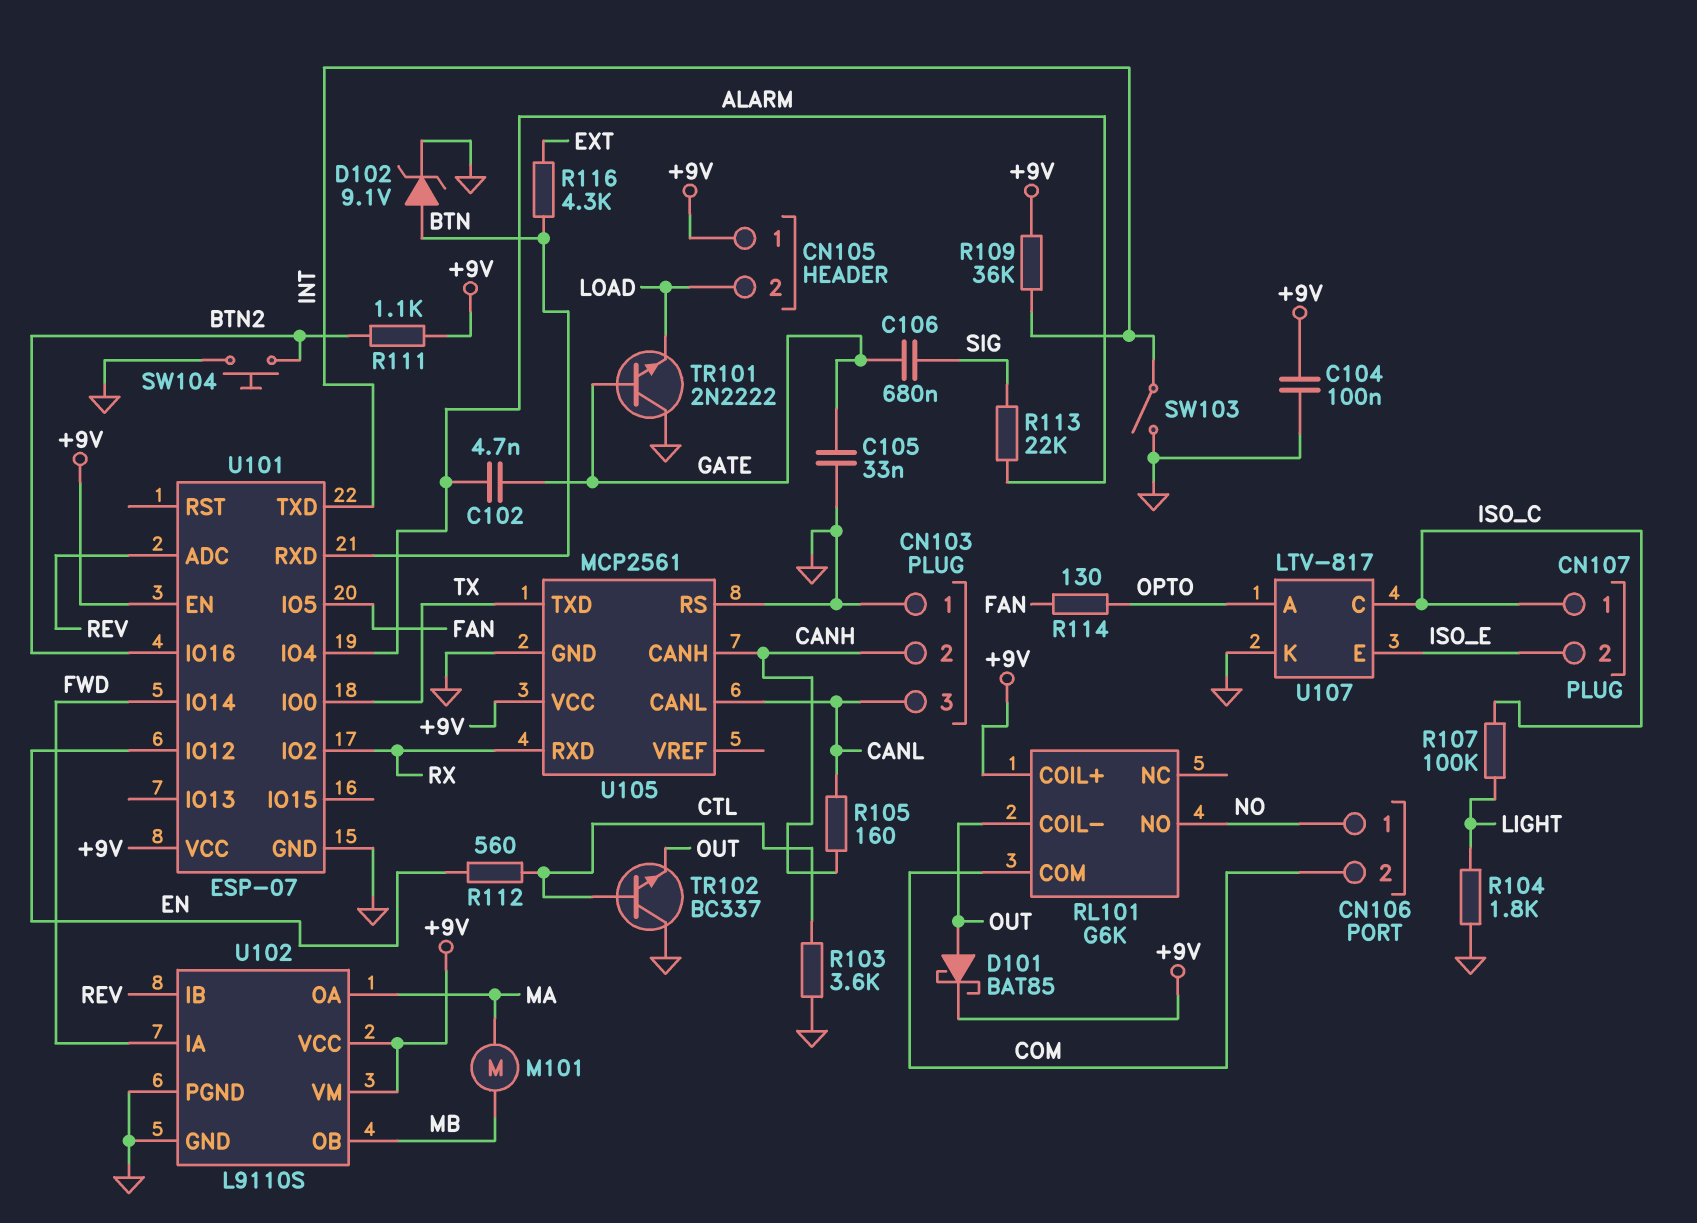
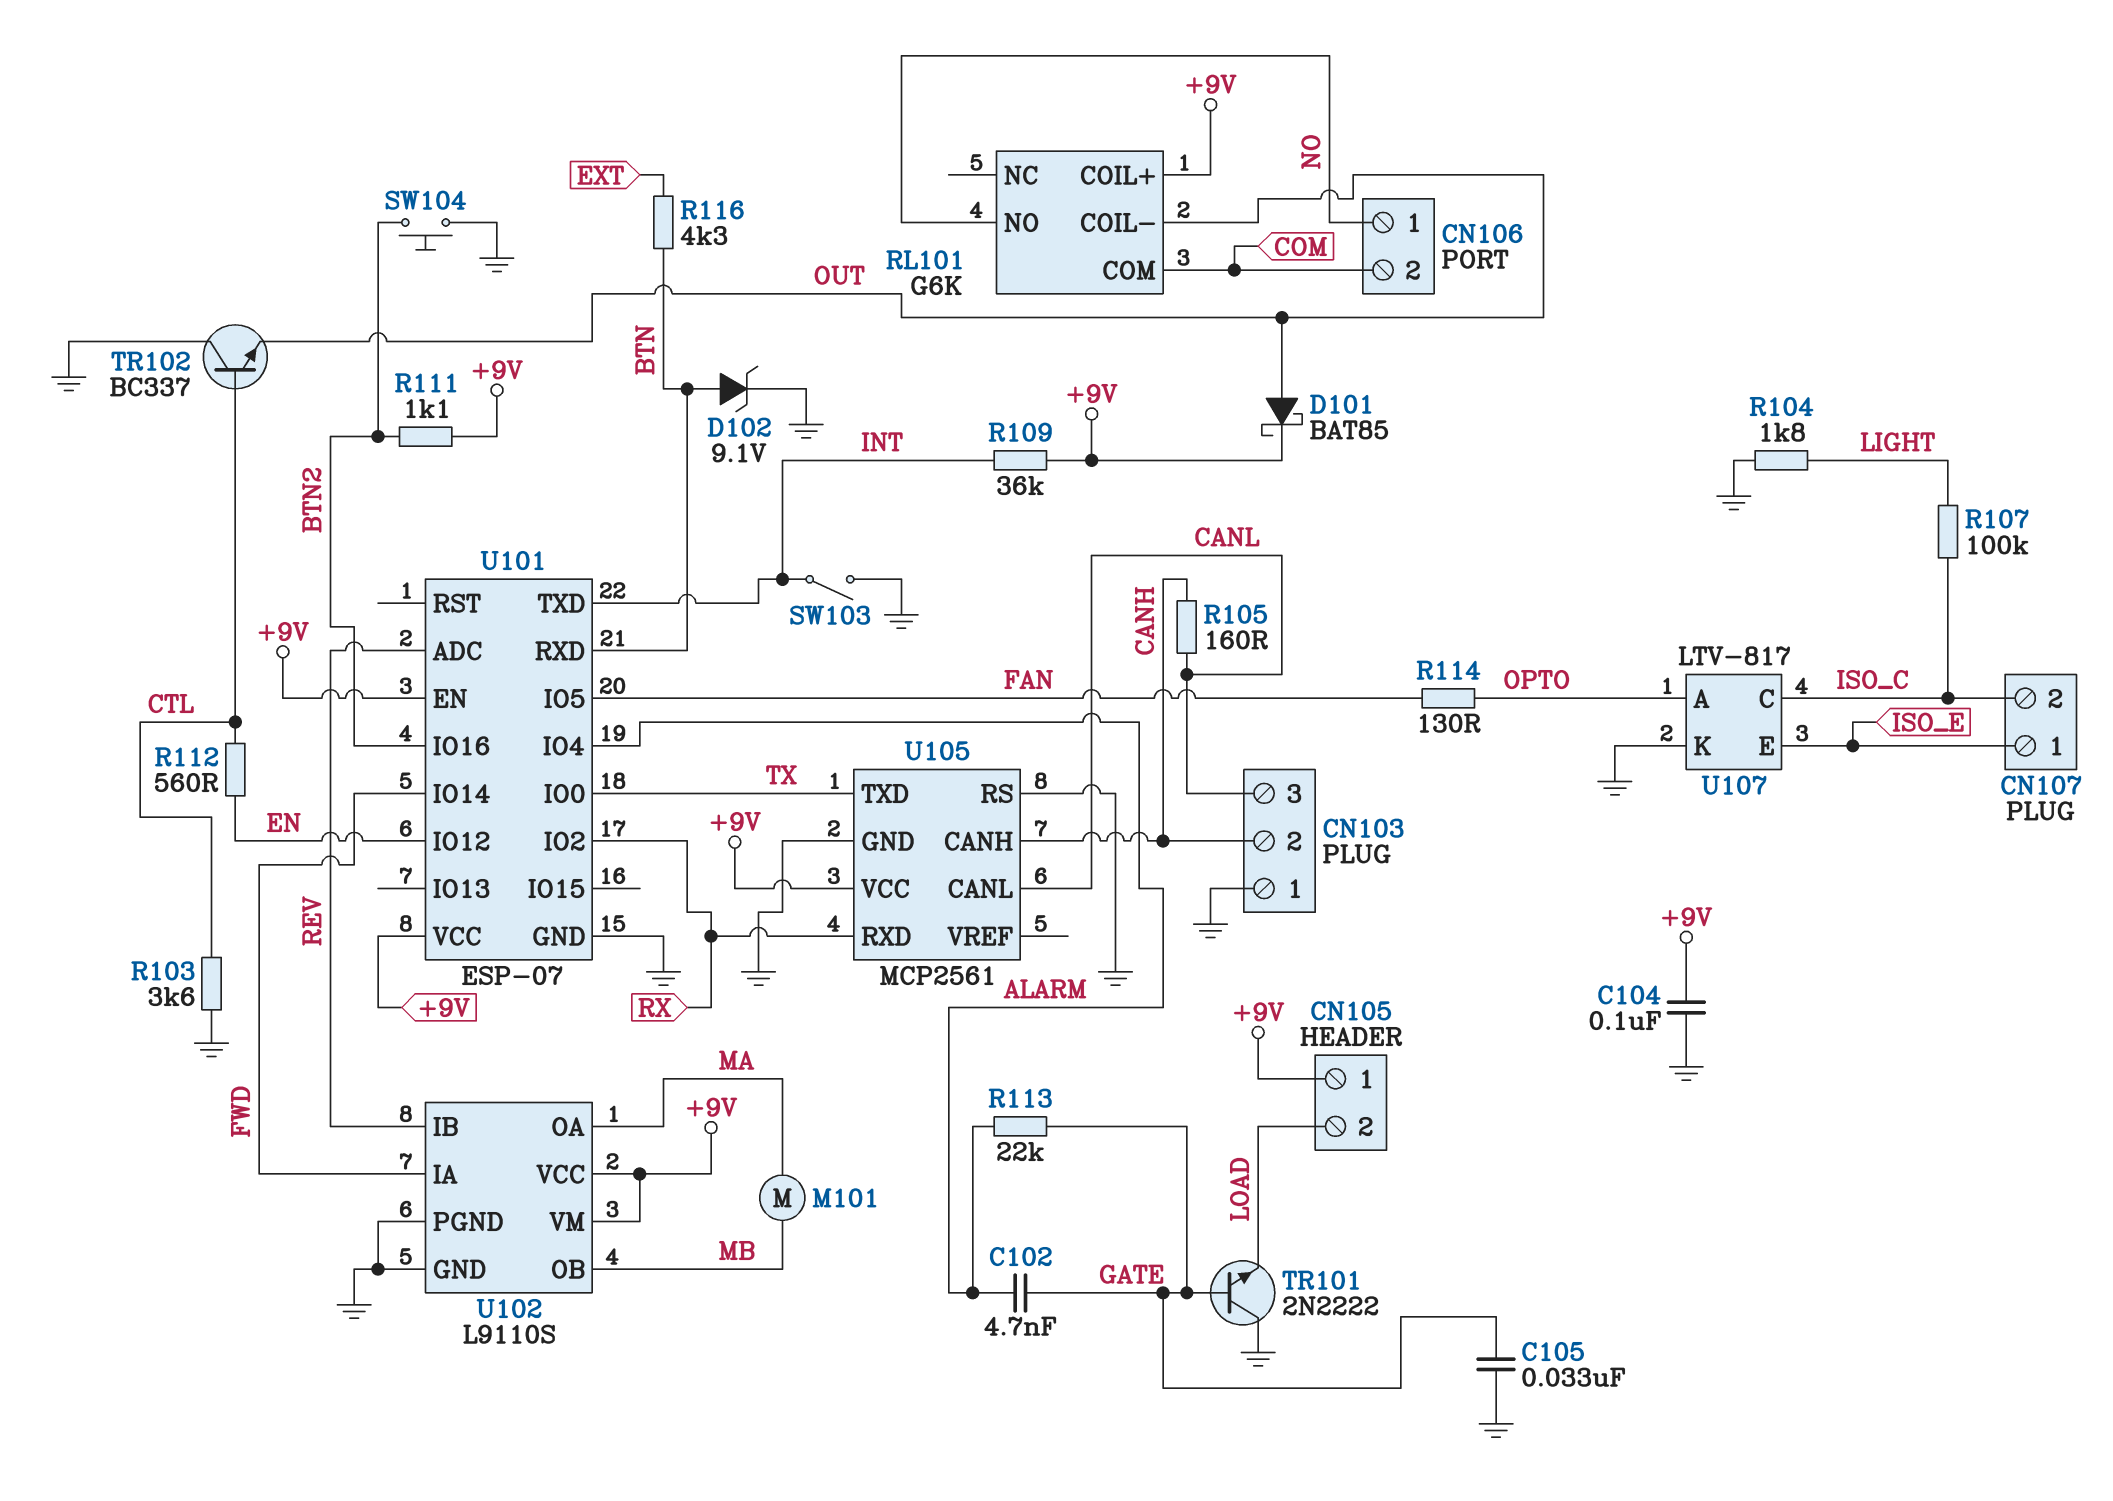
C106: 680nF (GATE, SIG) -> none
CN107 pin 1: ISO_C -> ISO_E
CN107 pin 2: ISO_E -> ISO_C
R113: 22k (ALARM, SIG) -> 22k (ALARM, GATE)

